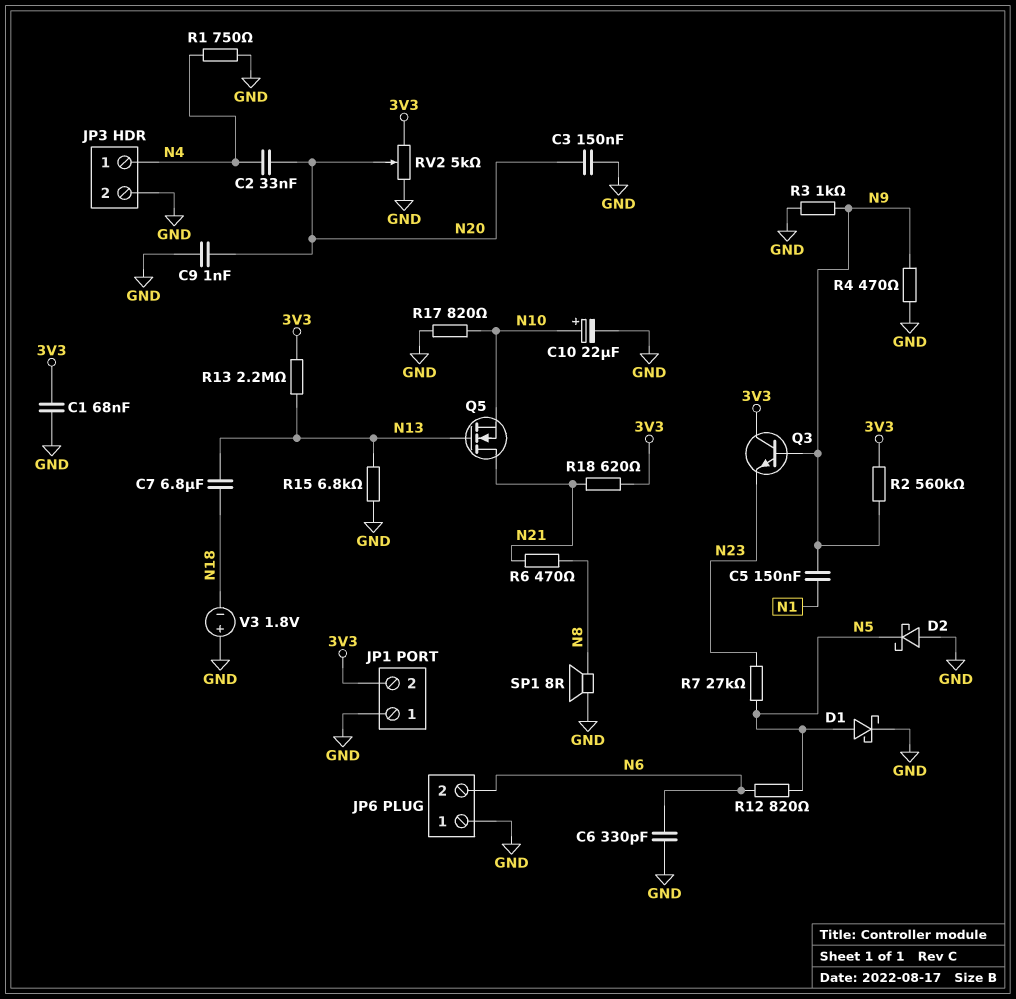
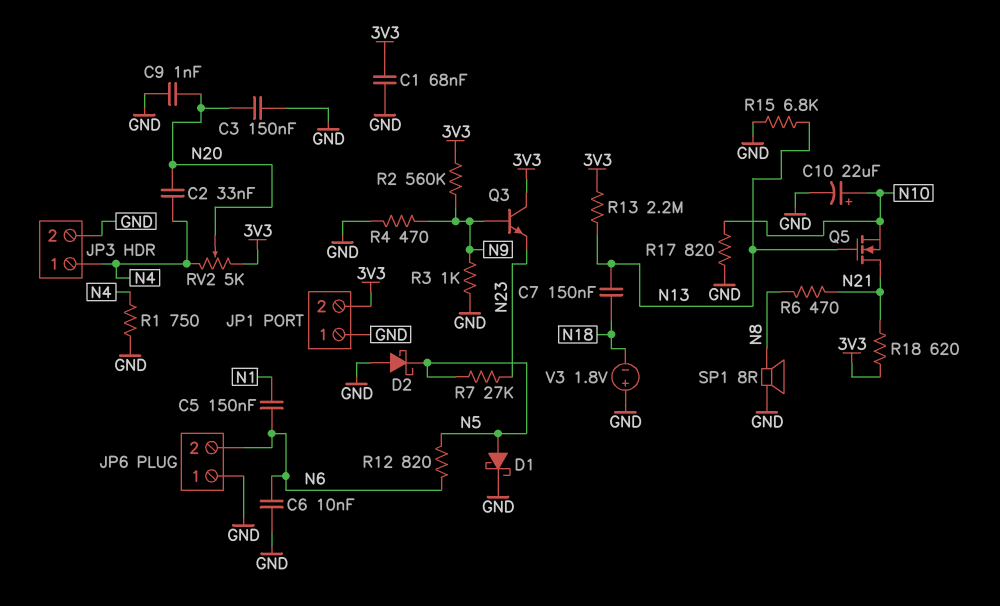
C5: 150nF (N1, N9) -> 150nF (N1, N6)
C6: 330pF (GND, N6) -> 10nF (GND, N6)
C7: 6.8uF (N13, N18) -> 150nF (N13, N18)
RV2: 5k (3V3, GND, wiper N20) -> 5k (3V3, N4, wiper N20)

